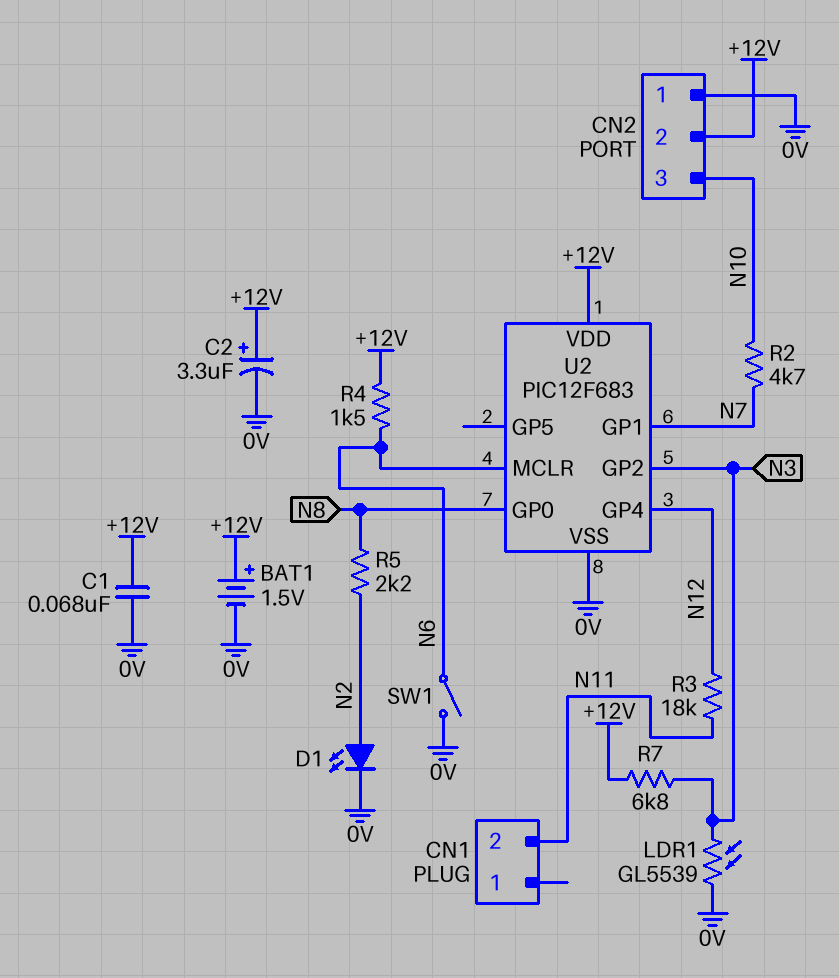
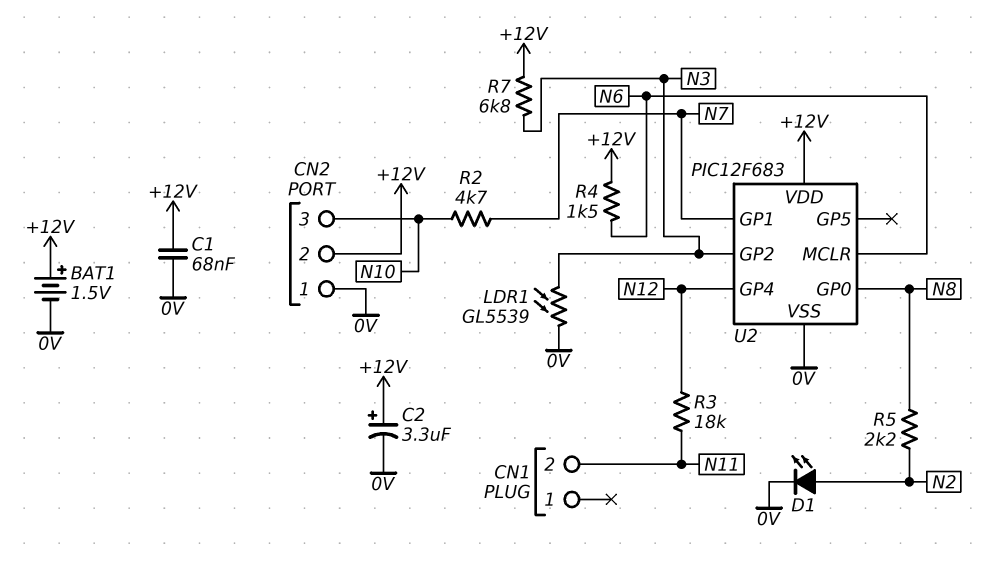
SW1: switch (0V, N6) -> none

